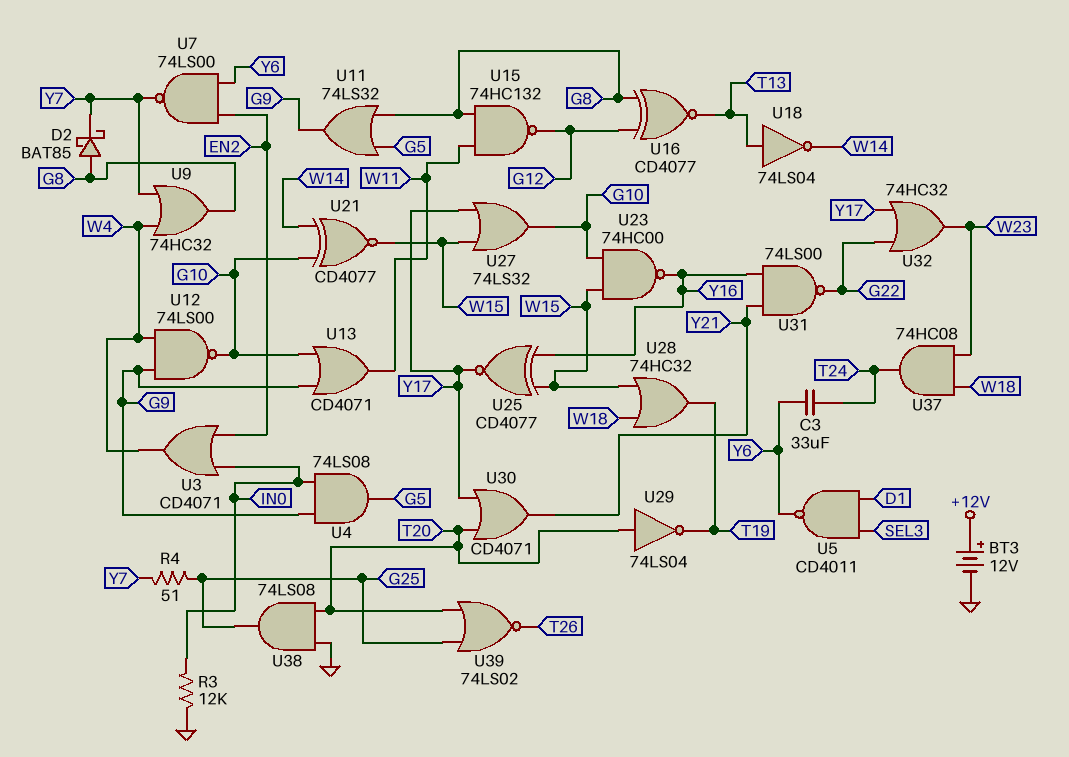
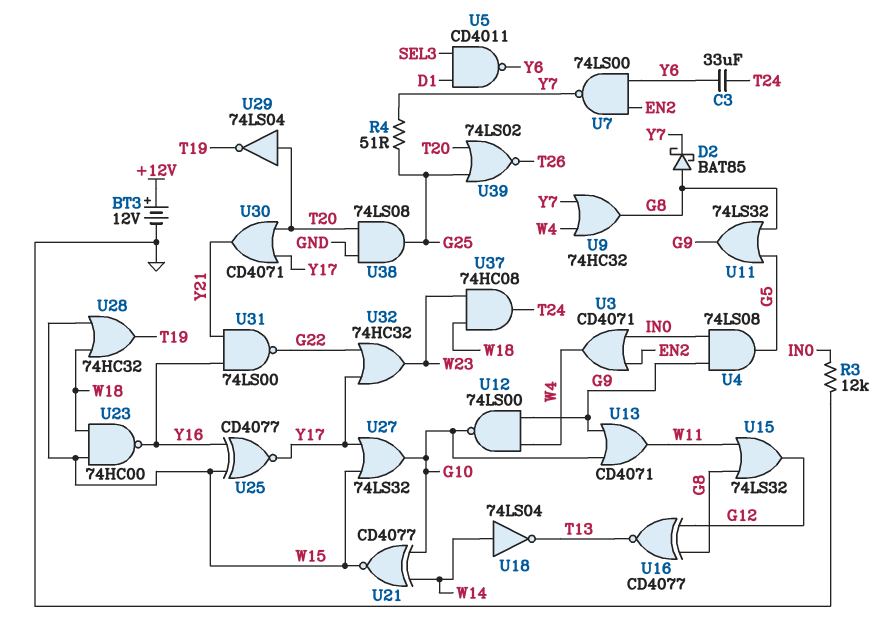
U15: NAND 74HC132 (in G8, in W11, out G12) -> OR 74LS32 (in G8, in W11, out G12)
U18: NOT 74LS04 (in T13, out W14) -> NOT 74LS04 (in W14, out T13)
U23: NAND 74HC00 (in G10, in W15, out Y16) -> NAND 74HC00 (in W15, in W18, out Y16)

